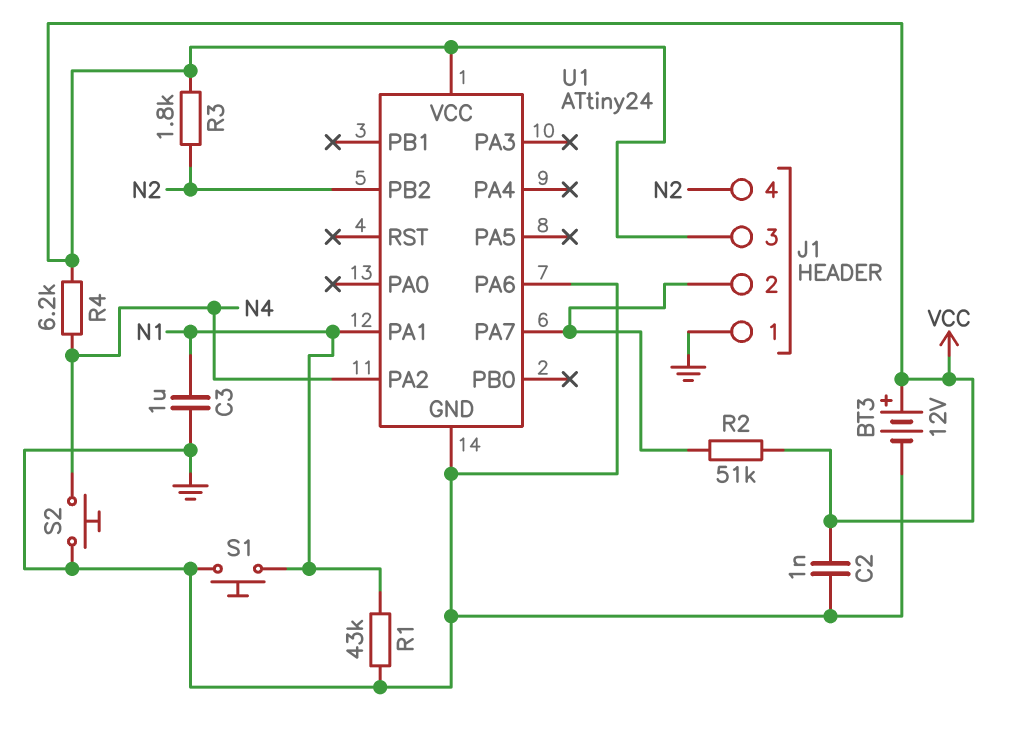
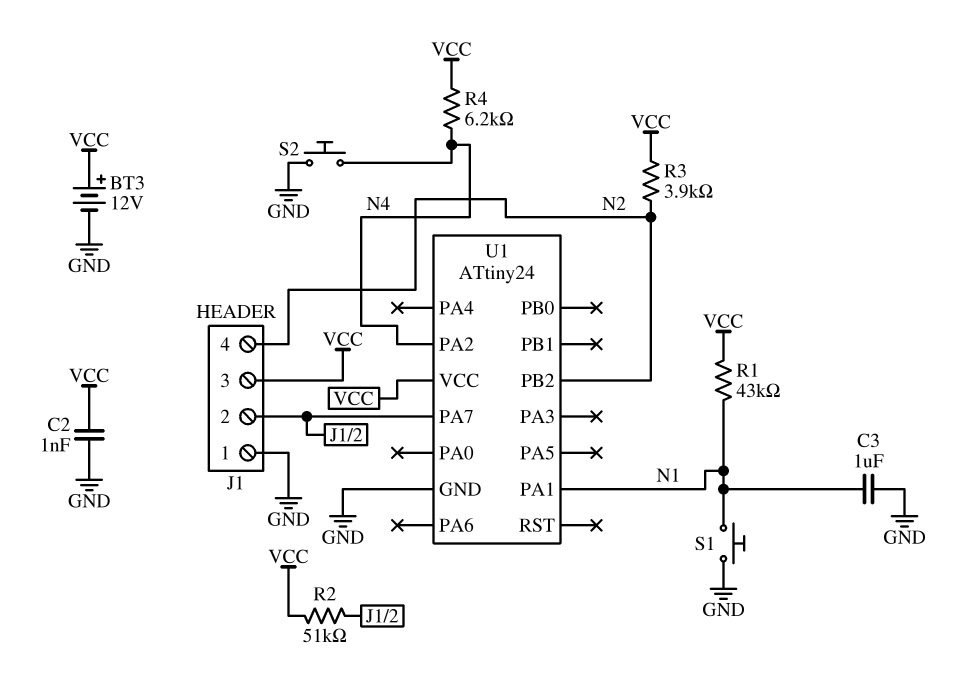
R1: 43k (GND, N1) -> 43k (N1, VCC)
R3: 1.8k (N2, VCC) -> 3.9k (N2, VCC)
U1 pin PA6: GND -> none

